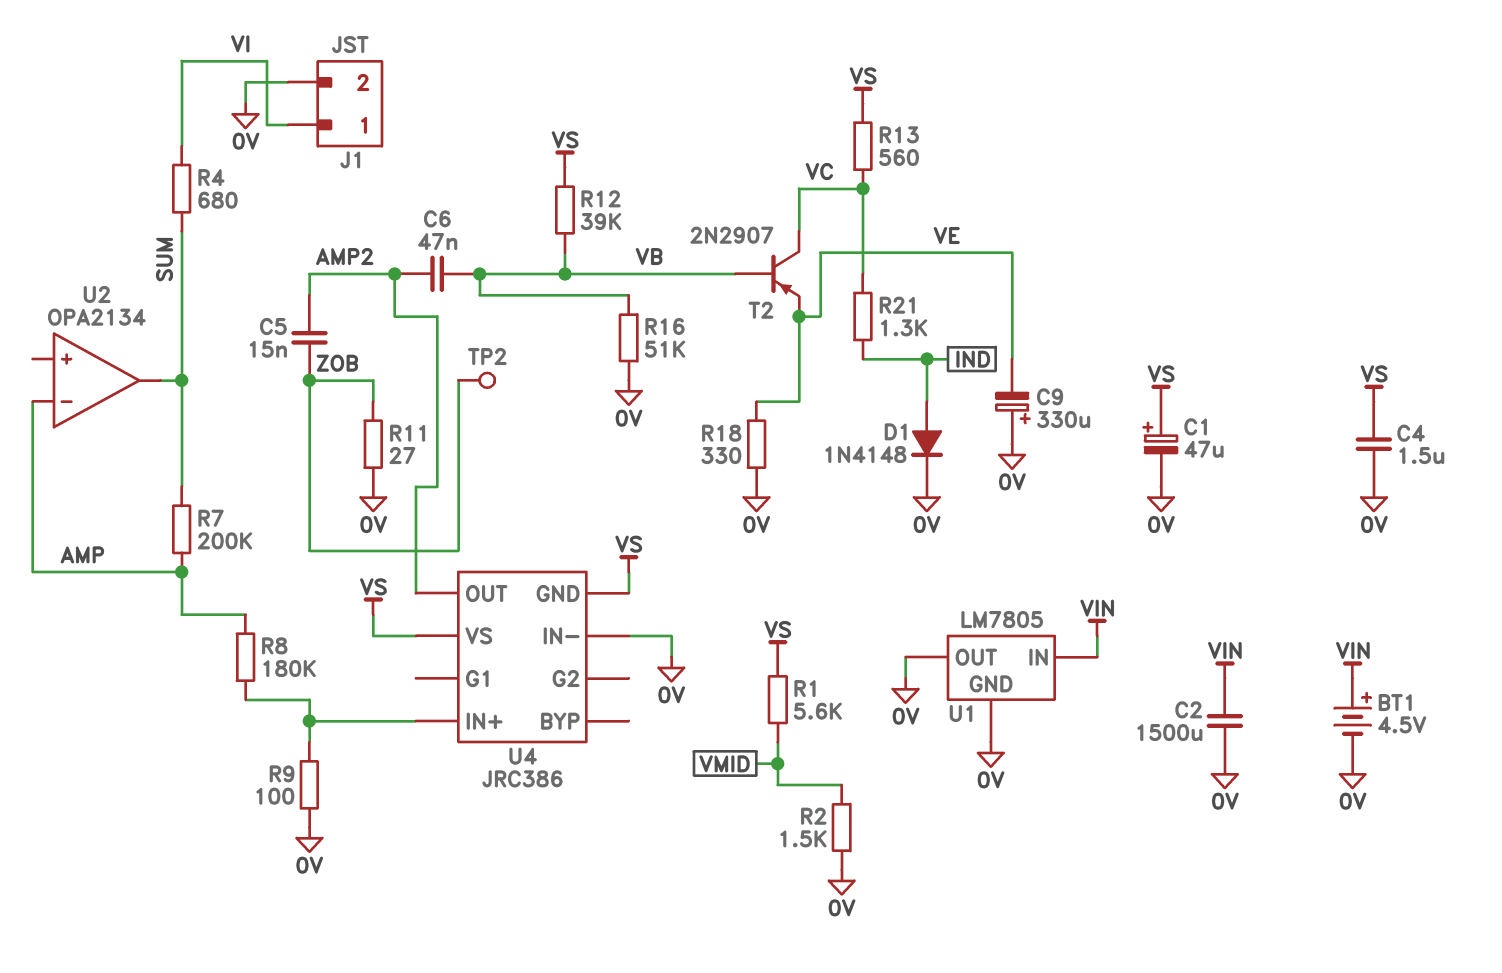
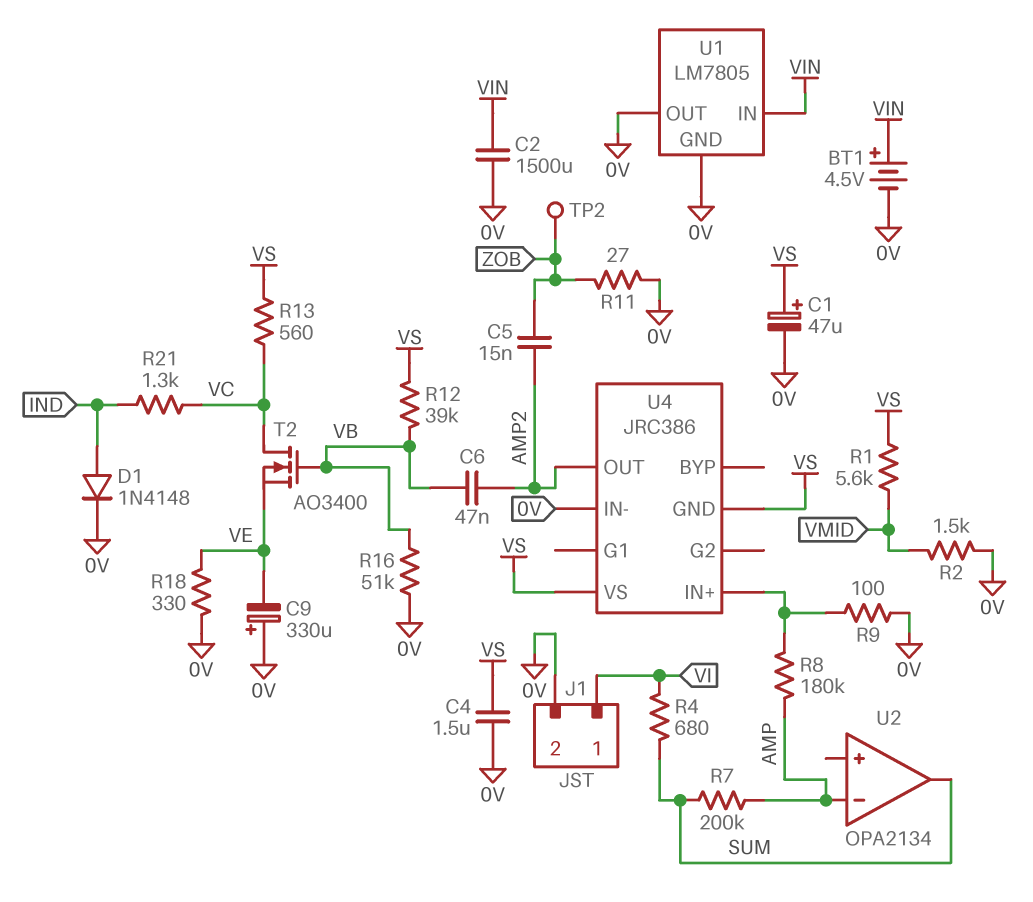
T2: PNP 2N2907 (B VB, C VC, E VE) -> NMOS AO3400 (G VB, D VC, S VE)

